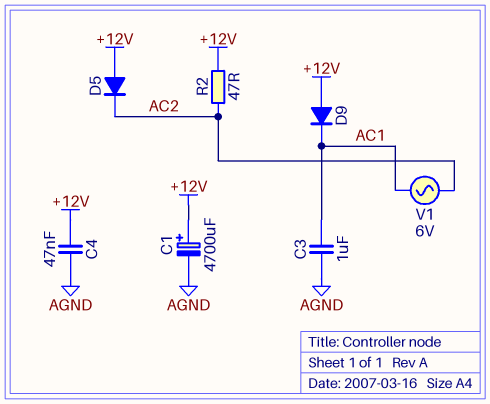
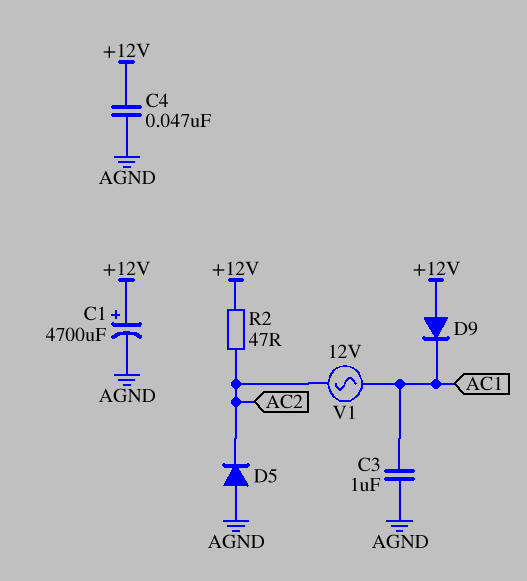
D5: diode (A +12V, K AC2) -> diode (A AGND, K AC2)
V1: AC 6V (AC1, AC2) -> AC 12V (AC1, AC2)

